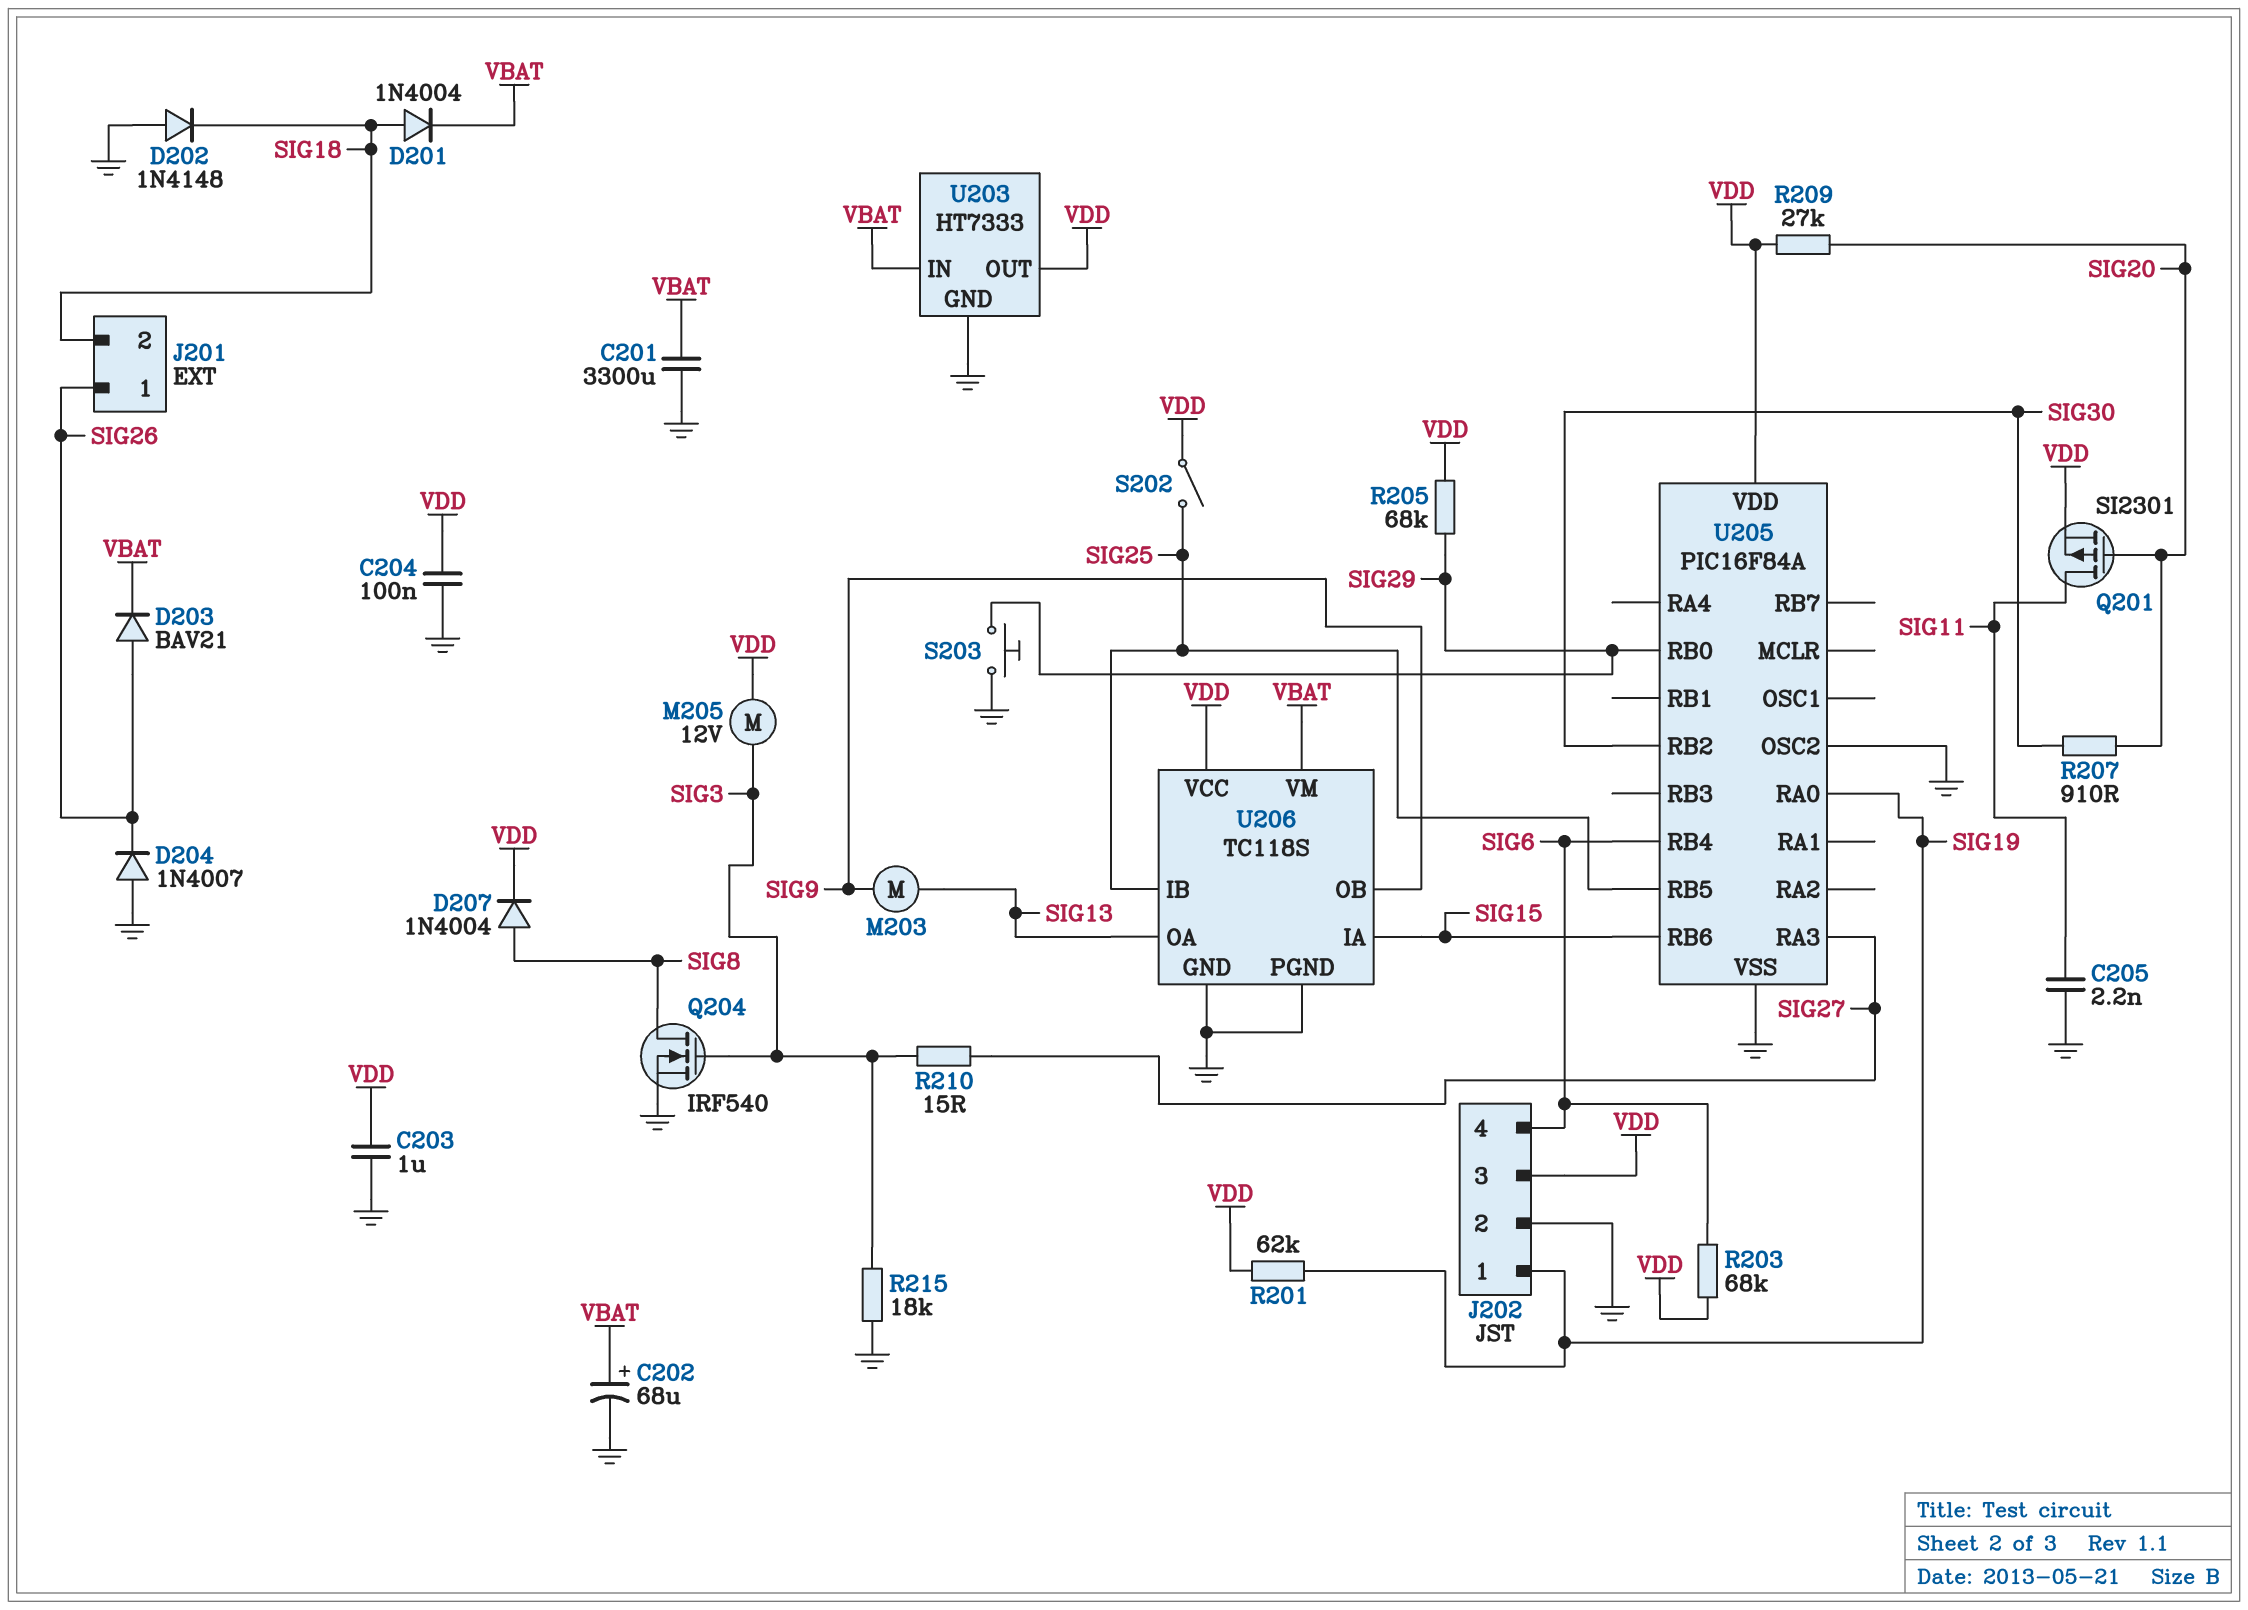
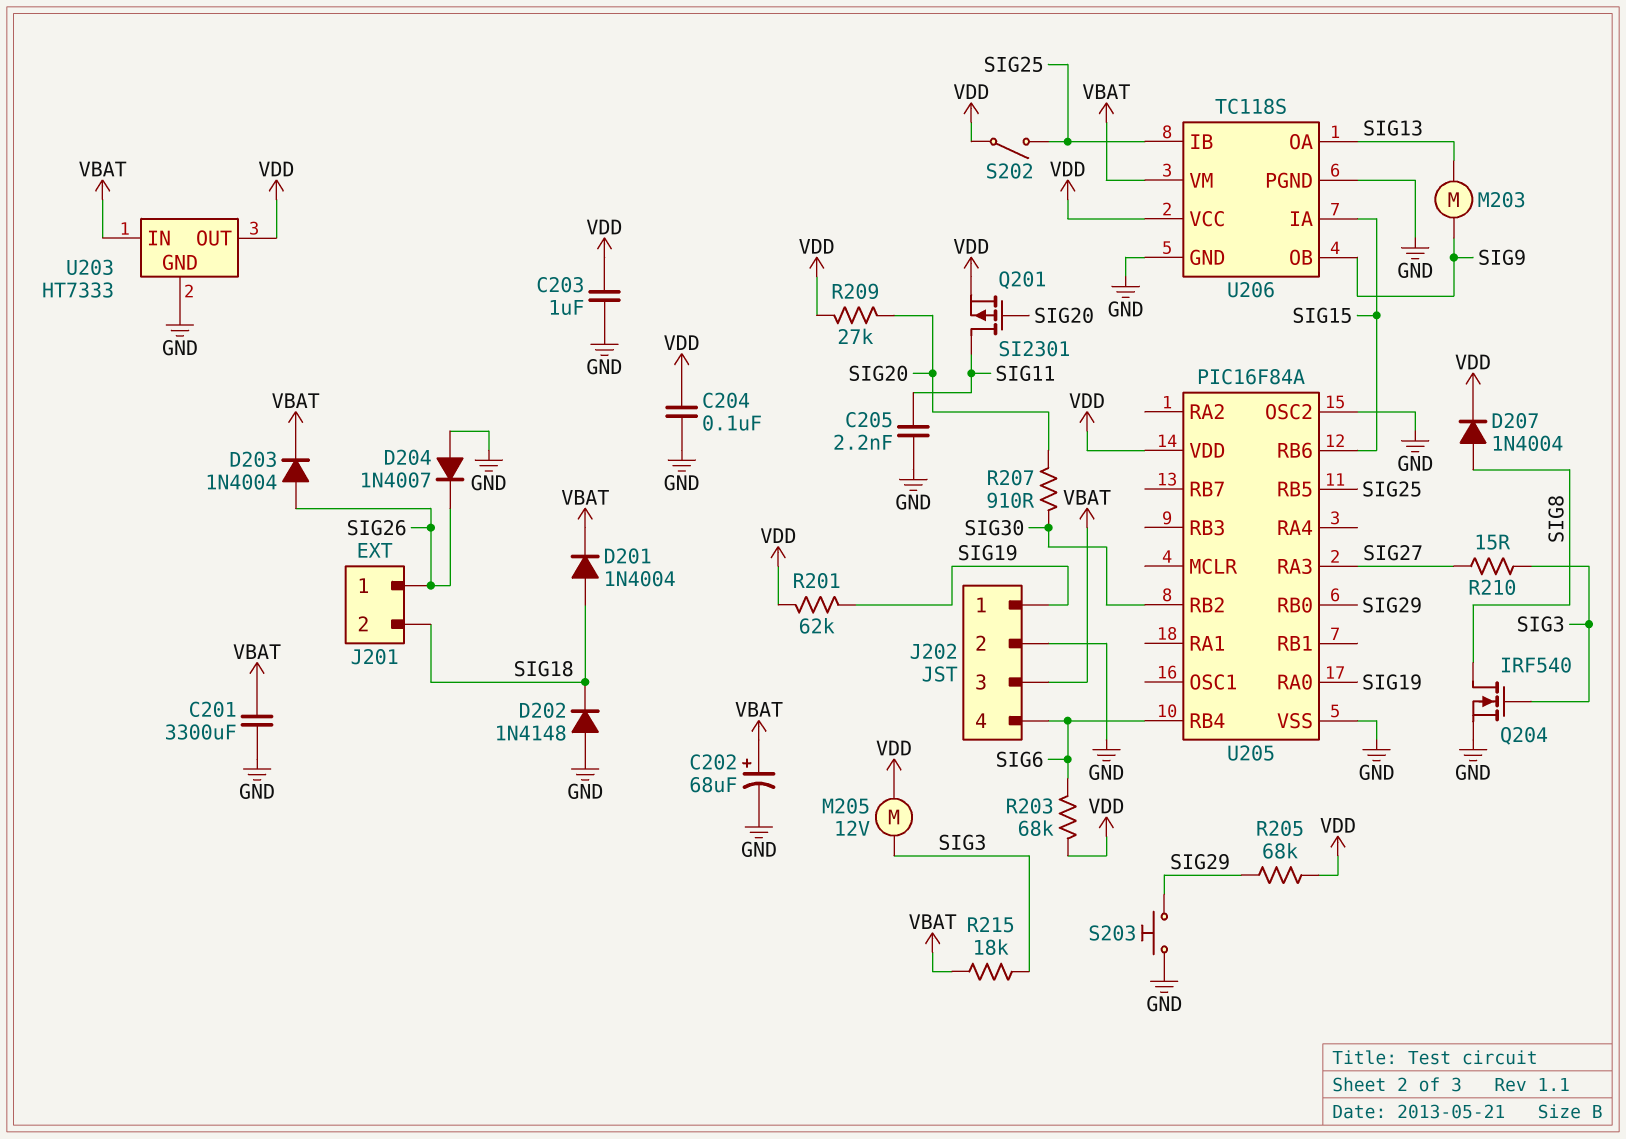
D203: diode BAV21 (A SIG26, K VBAT) -> diode 1N4004 (A SIG26, K VBAT)
J202 pin 3: VDD -> VBAT
R215: 18k (GND, SIG3) -> 18k (SIG3, VBAT)

